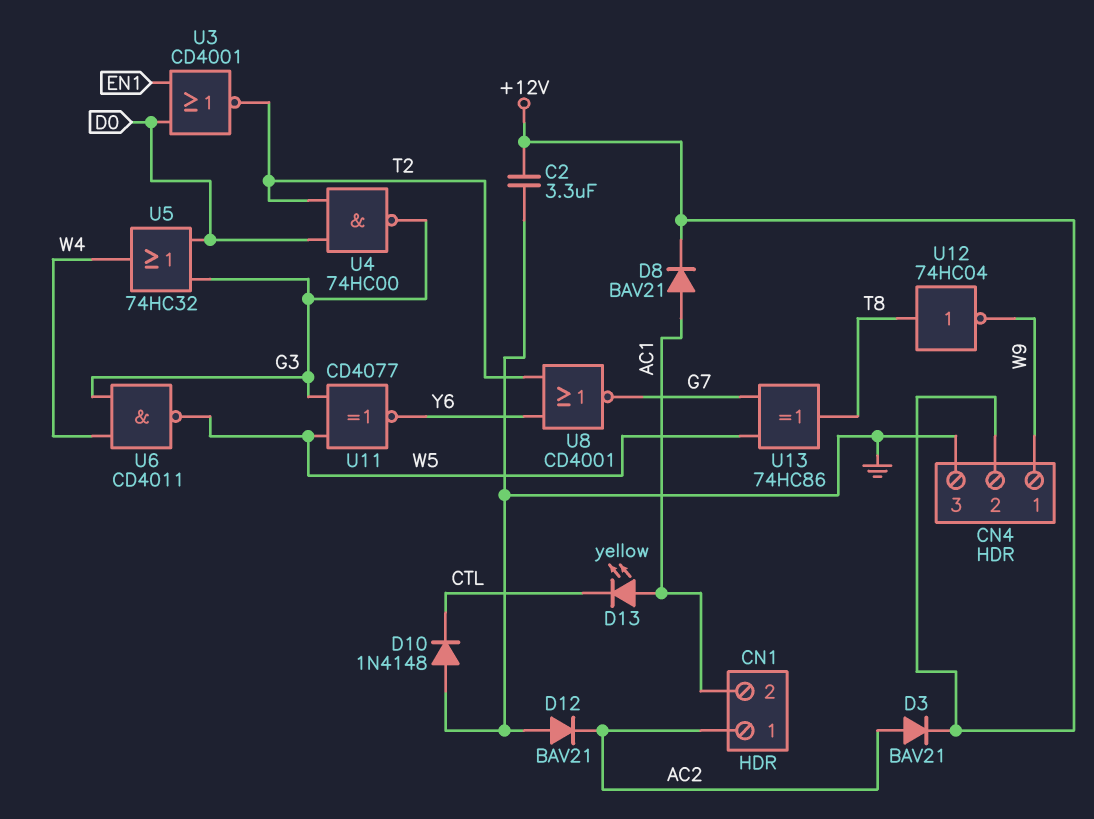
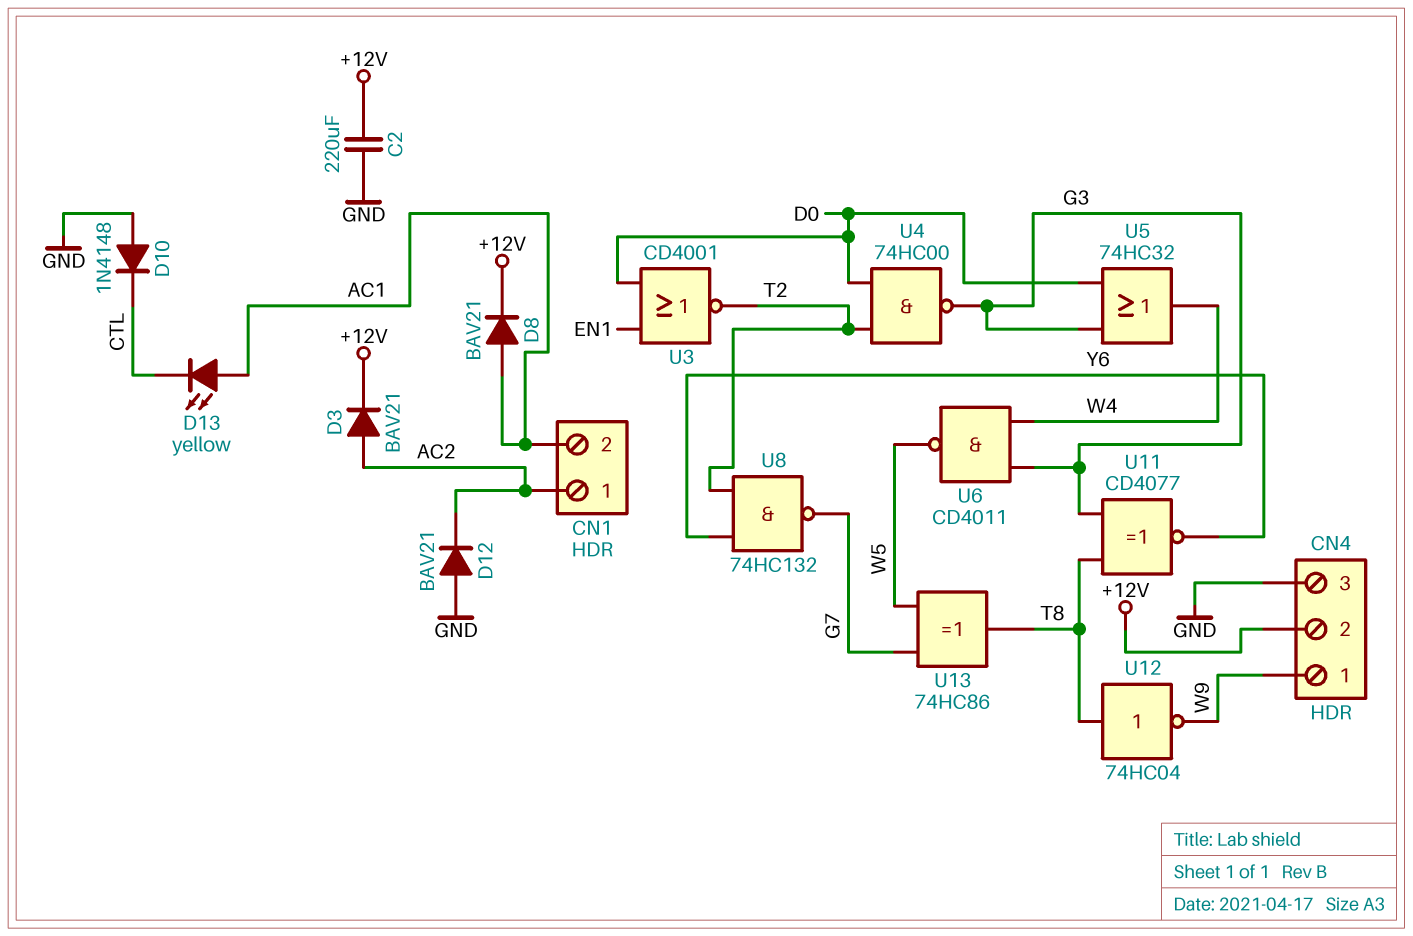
C2: 3.3uF (+12V, GND) -> 220uF (+12V, GND)
U8: NOR CD4001 (in T2, in Y6, out G7) -> NAND 74HC132 (in T2, in Y6, out G7)
U11: XNOR CD4077 (in G3, in W5, out Y6) -> XNOR CD4077 (in G3, in T8, out Y6)

